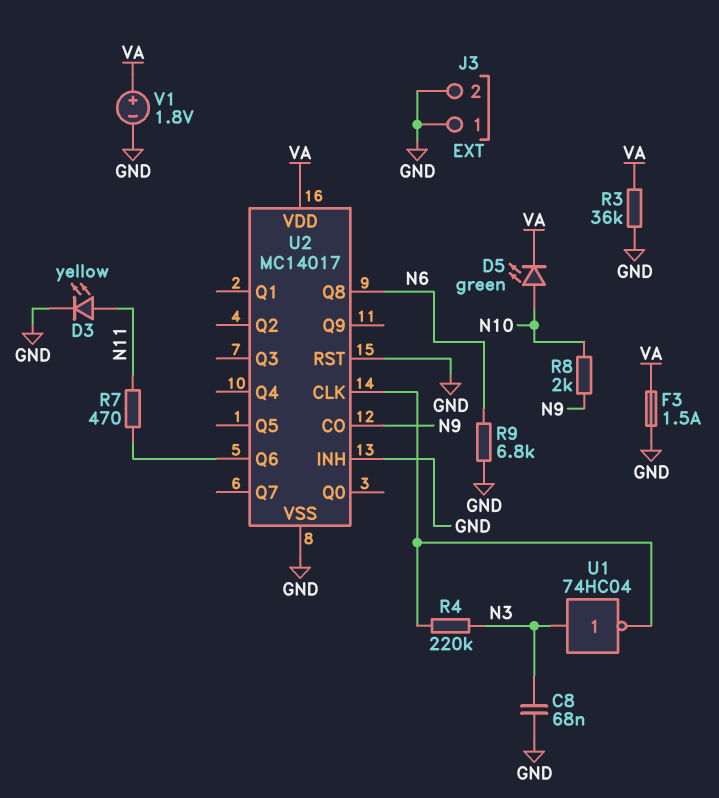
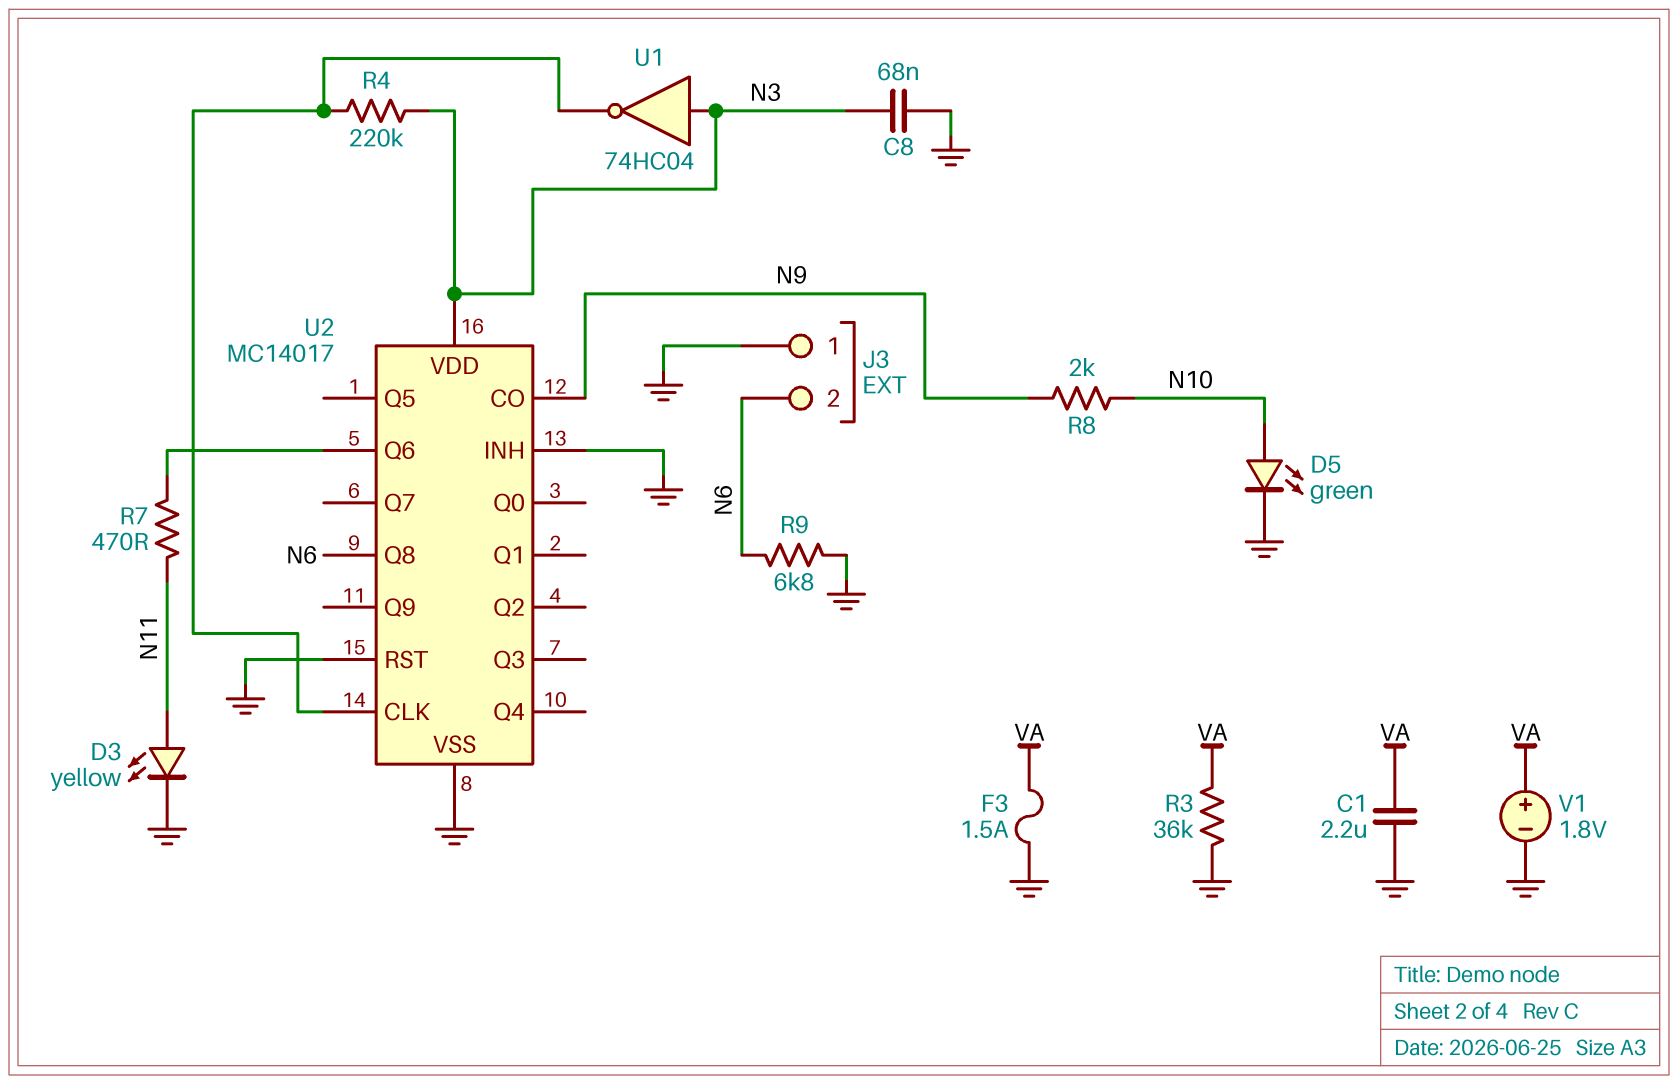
C1: none -> 2.2uF (GND, VA)
D5: LED green (A N10, K VA) -> LED green (A N10, K GND)
J3 pin 2: GND -> N6
U2 pin VDD: VA -> N3

